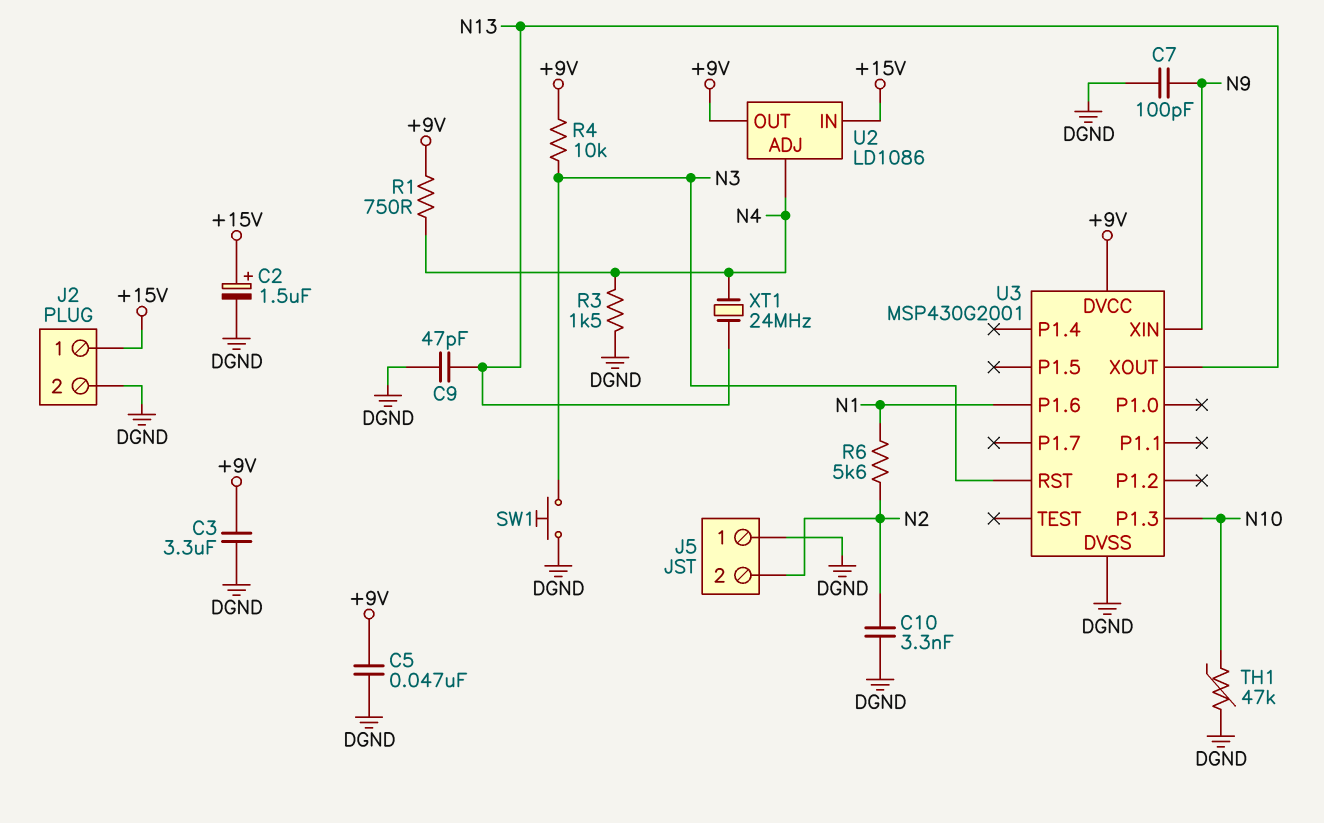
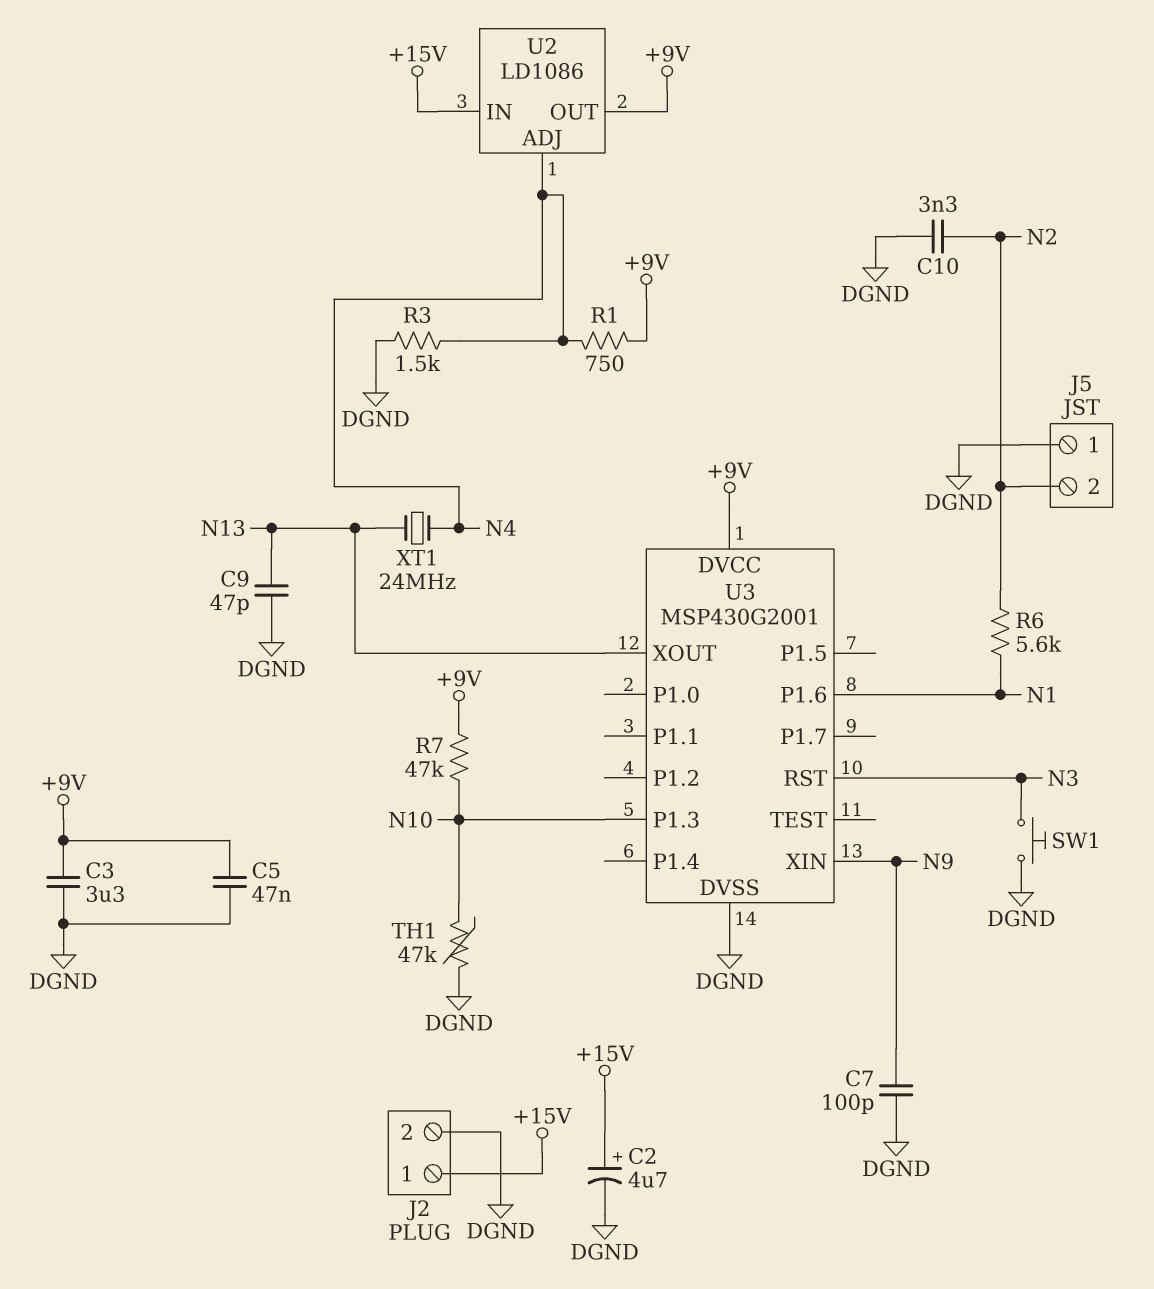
C2: 1.5uF (plus +15V, minus DGND) -> 4.7uF (plus +15V, minus DGND)
R4: 10k (+9V, N3) -> none
R7: none -> 47k (+9V, N10)

